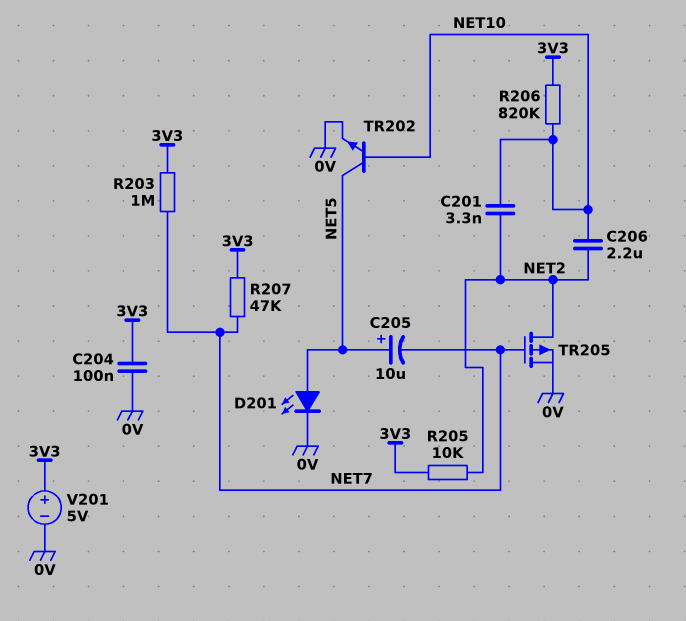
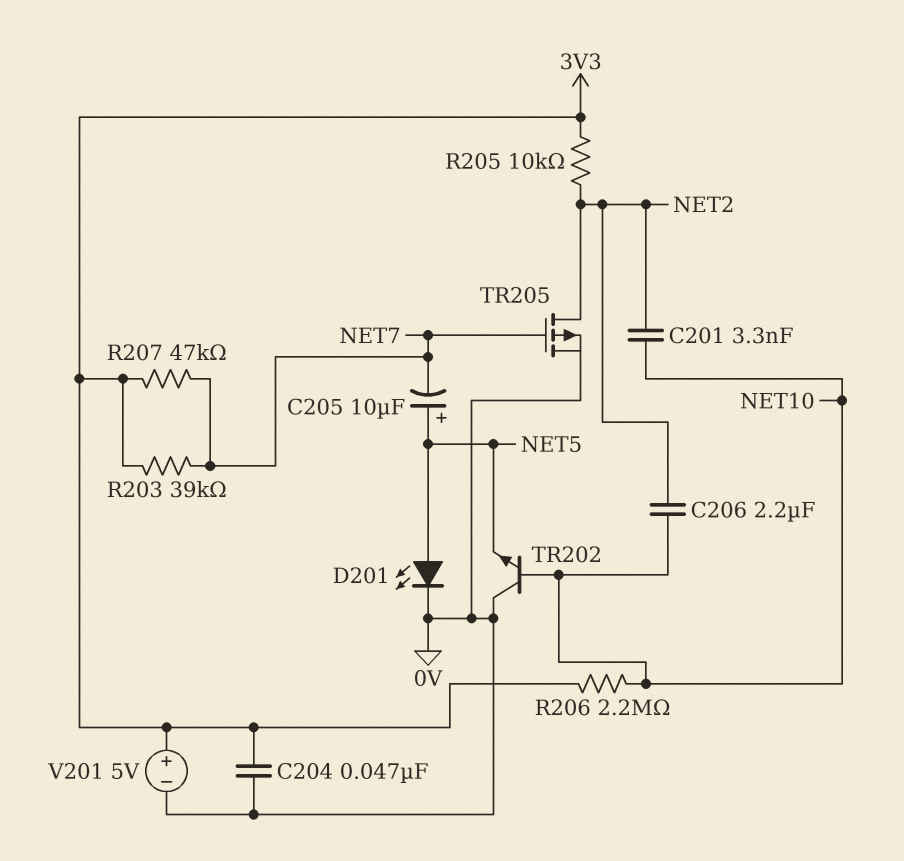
C204: 100nF (0V, 3V3) -> 47nF (0V, 3V3)
R203: 1M (3V3, NET7) -> 39k (3V3, NET7)
R206: 820k (3V3, NET10) -> 2.2M (3V3, NET10)
TR202: NPN (B NET10, C NET5, E 0V) -> NPN (B NET10, C 0V, E NET5)

